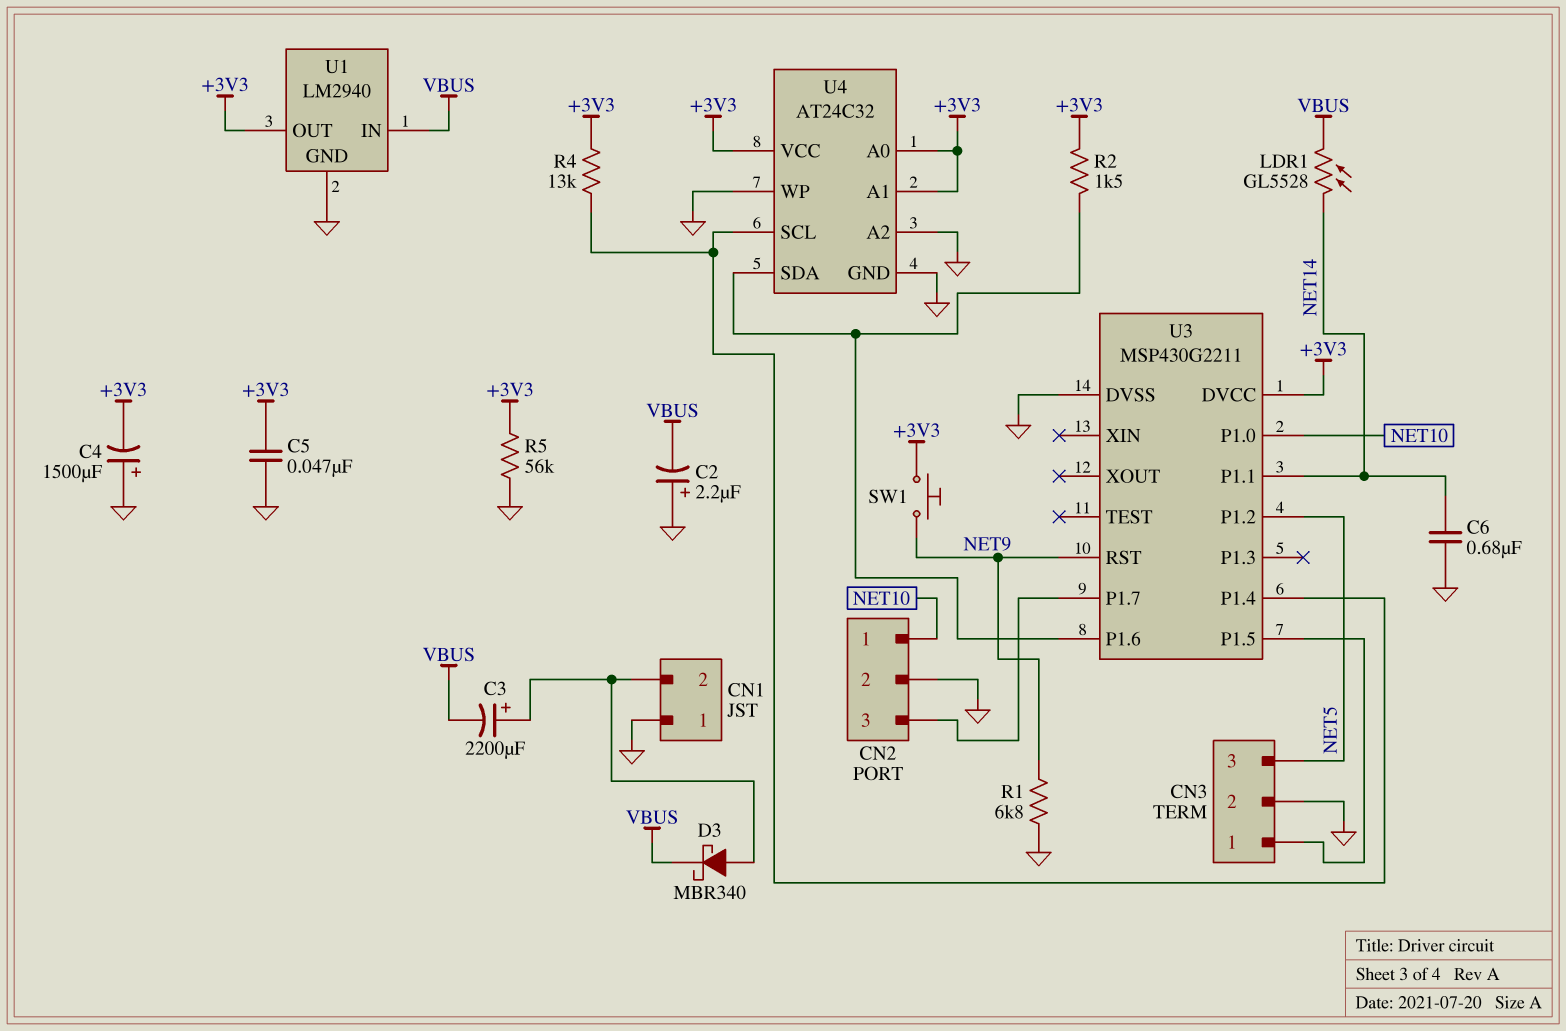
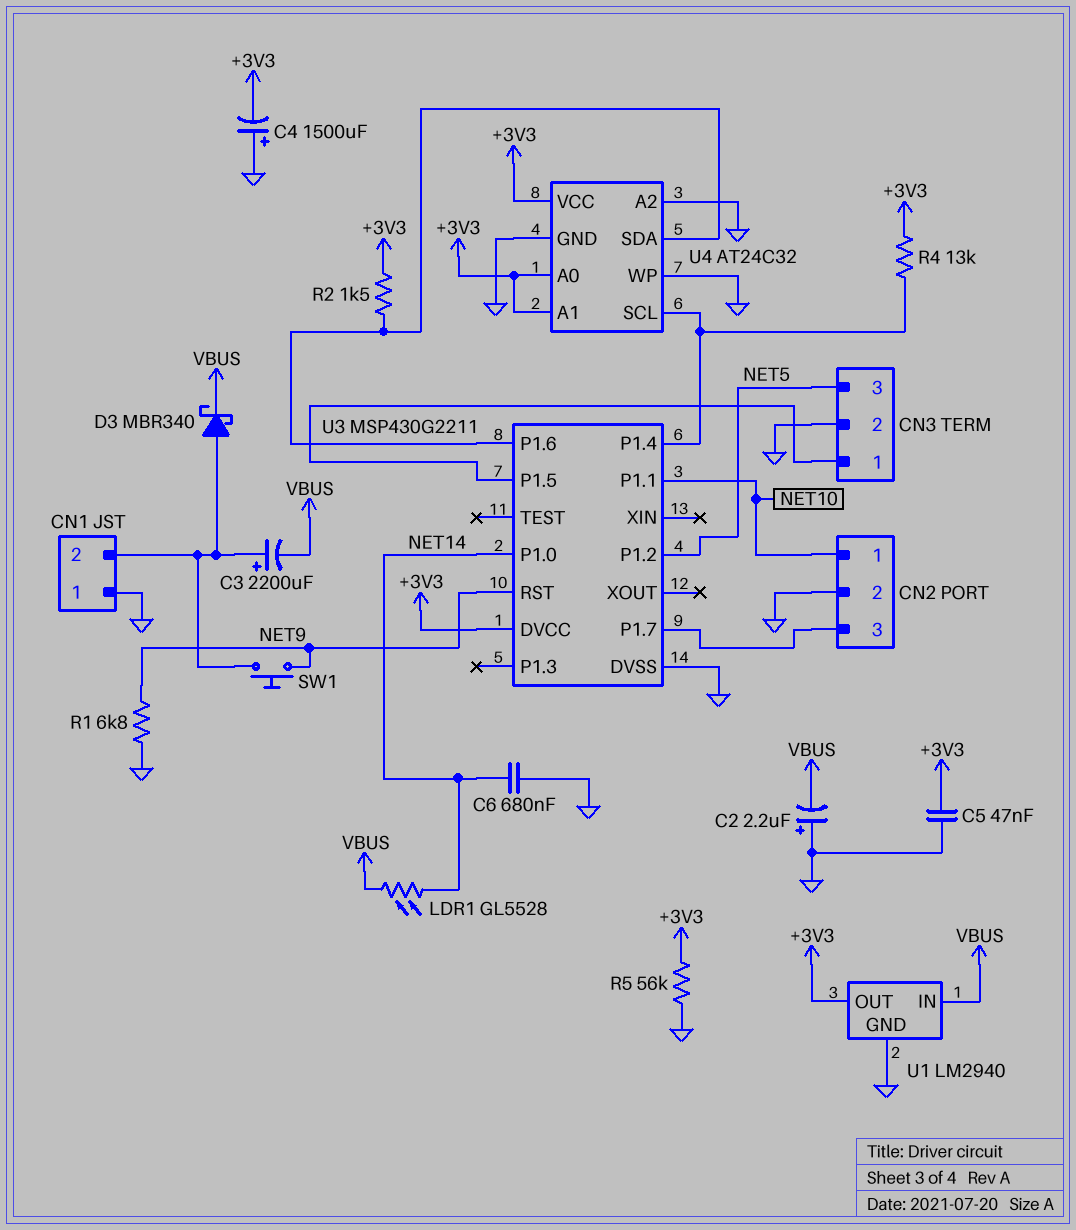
SW1: button (+3V3, NET9) -> button (CN1/2, NET9)
U3 pin P1.0: NET10 -> NET14
U3 pin P1.1: NET14 -> NET10

